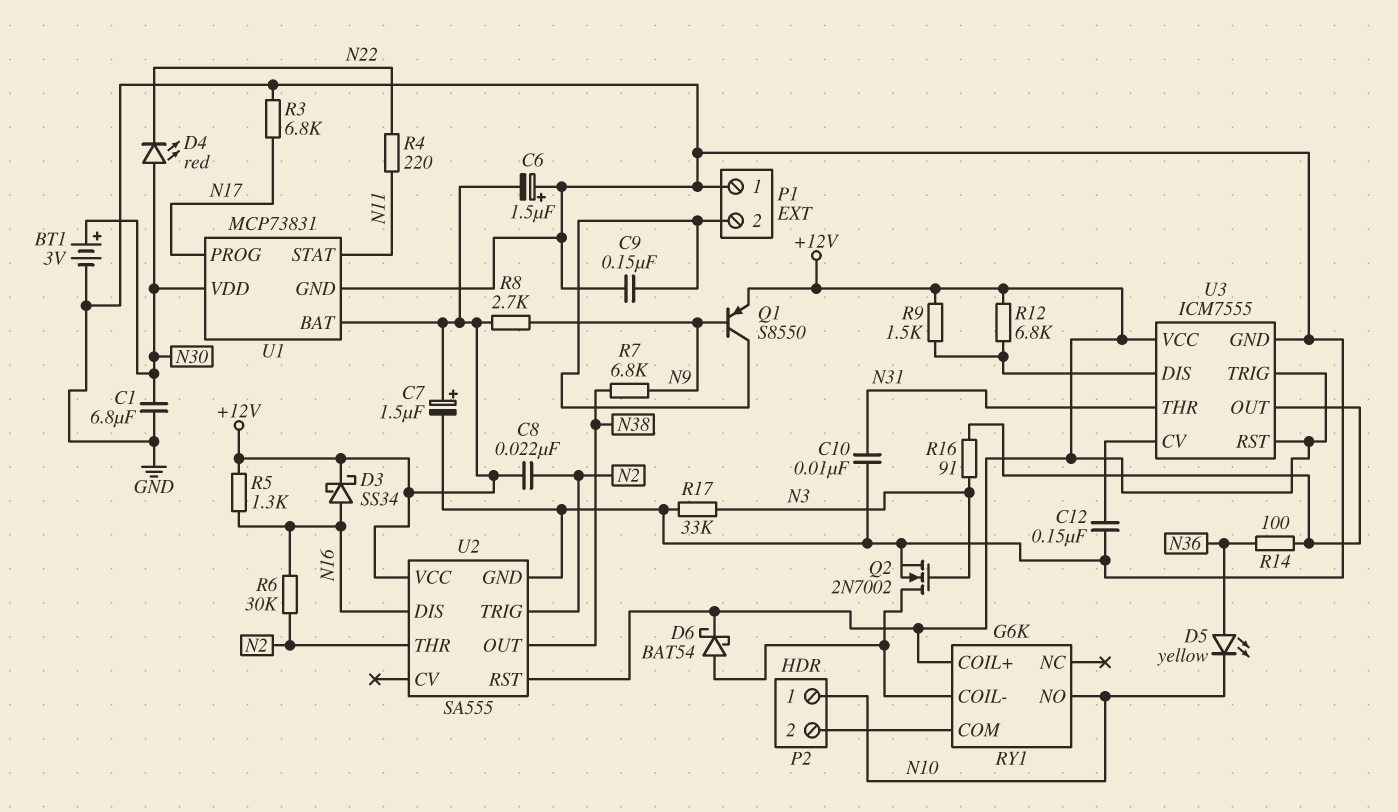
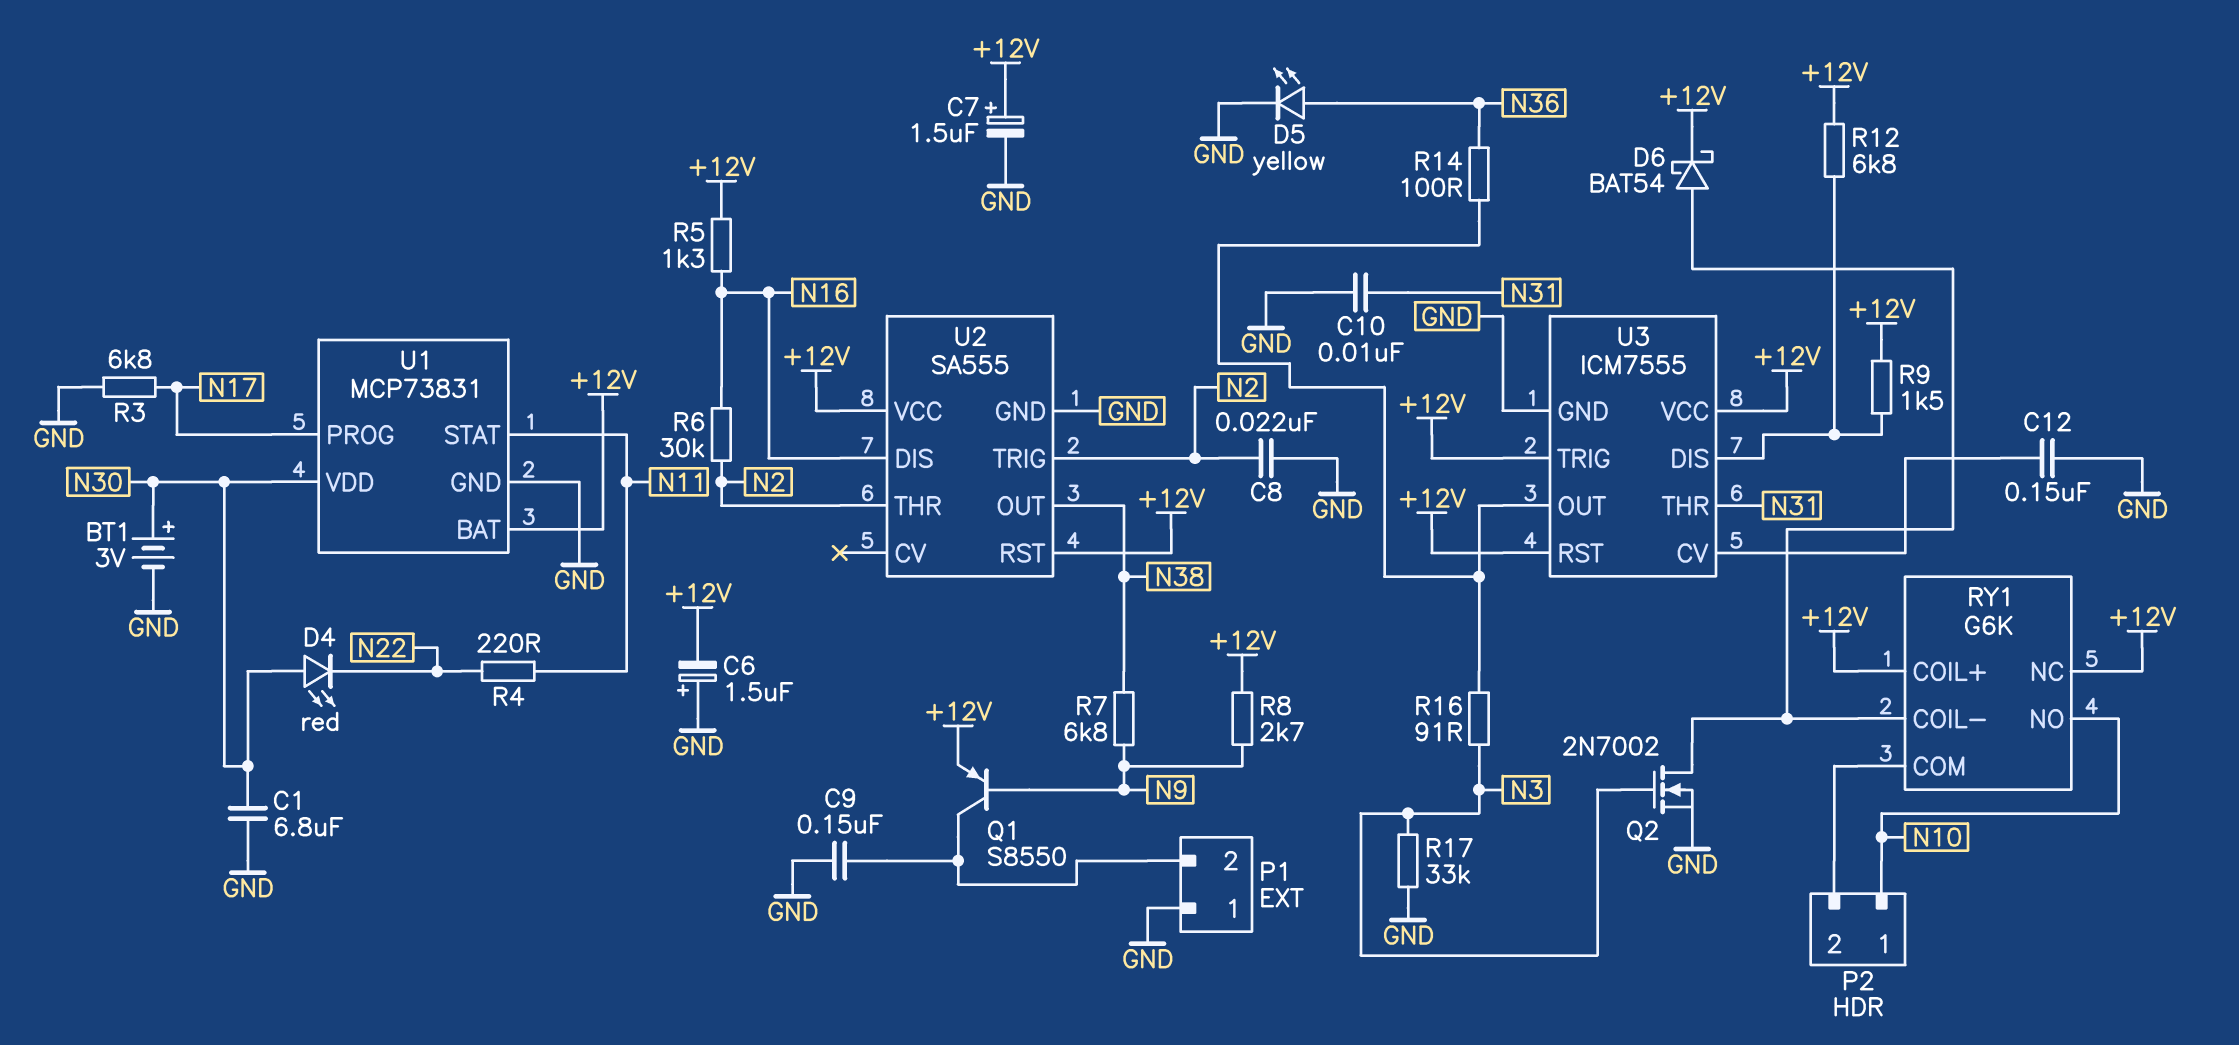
C8: 22nF (+12V, N2) -> 22nF (GND, N2)
D3: schottky SS34 (A N16, K +12V) -> none
D5: LED yellow (A N36, K N10) -> LED yellow (A N36, K GND)
RY1 pin NC: none -> +12V

